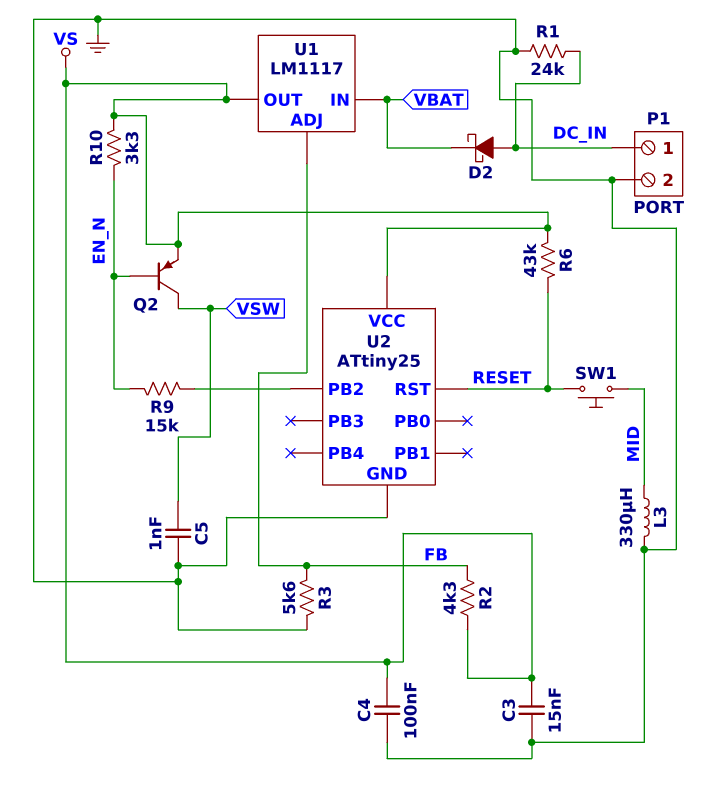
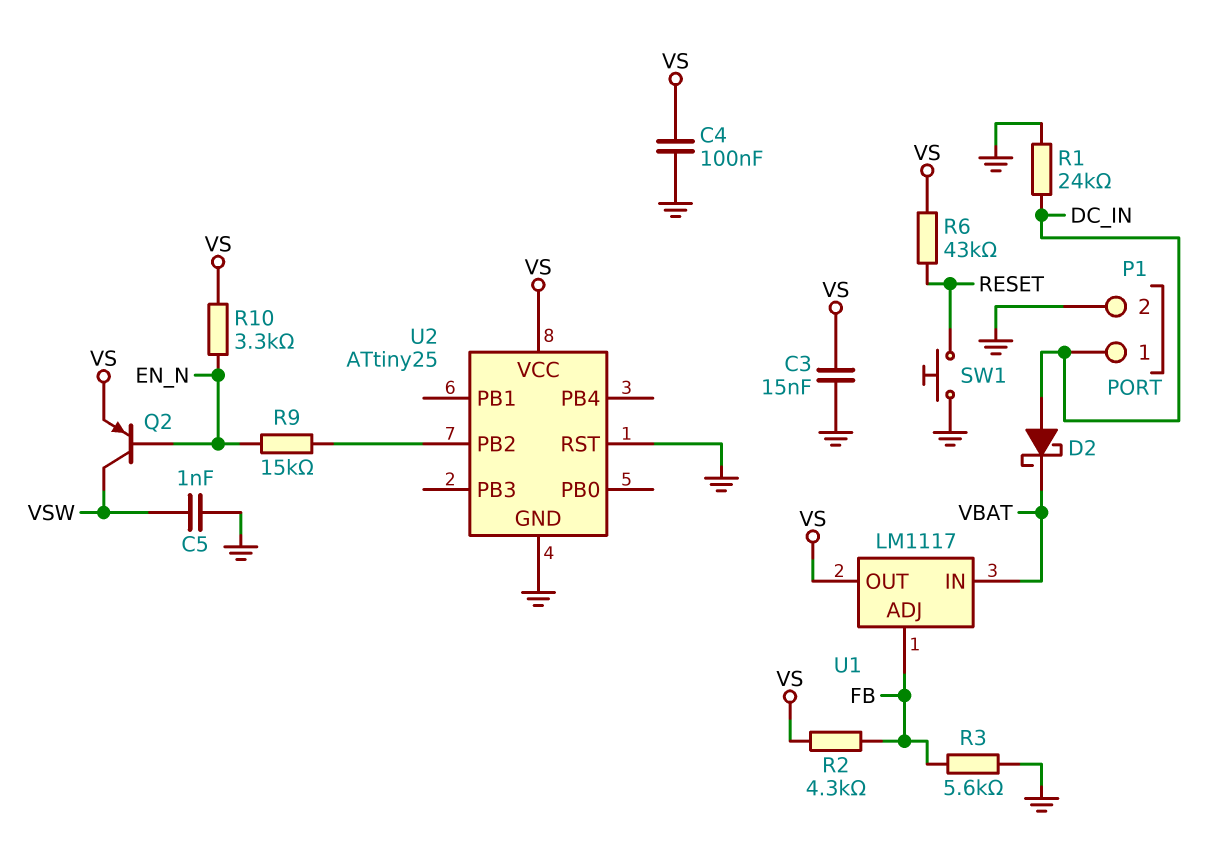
L3: 330uH (GND, MID) -> none
SW1: button (MID, RESET) -> button (GND, RESET)
U2 pin RST: RESET -> GND

